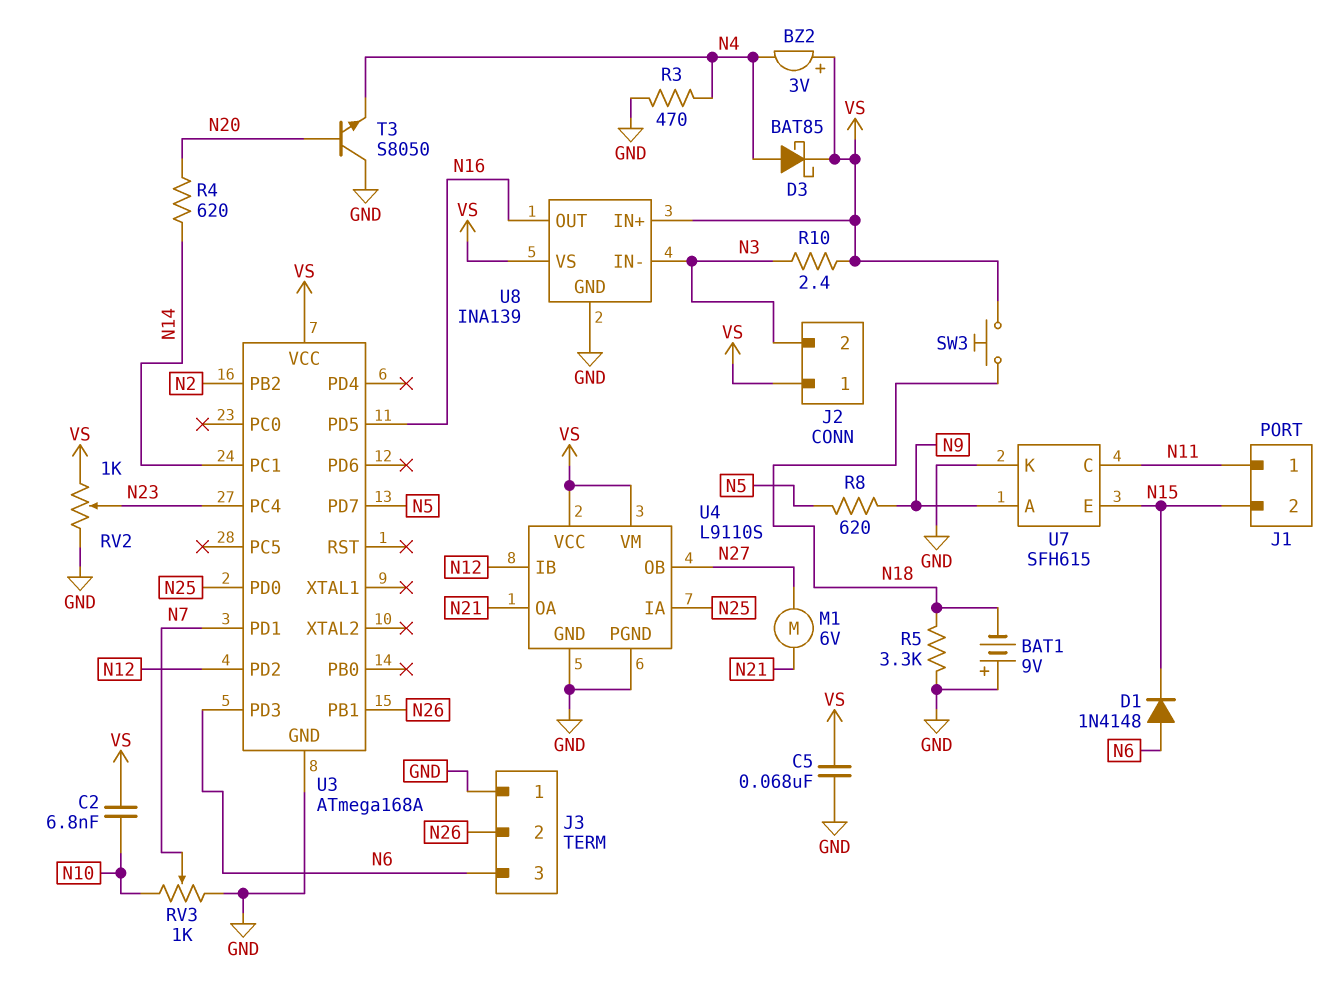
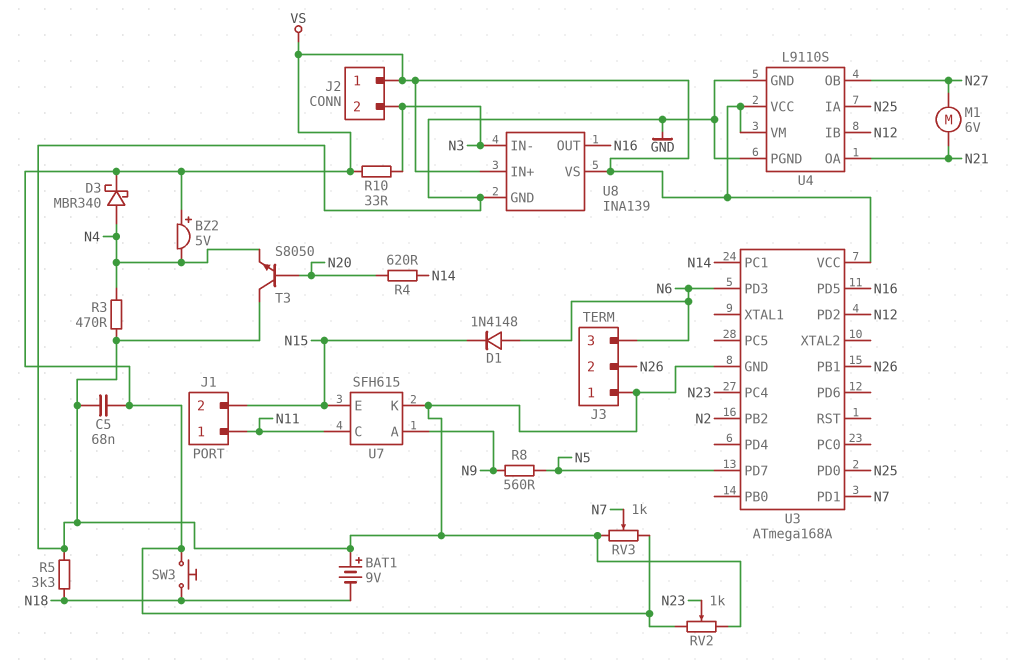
BZ2: buzzer 3V (plus VS, minus N4) -> buzzer 5V (plus VS, minus N4)
C2: 6.8nF (N10, VS) -> none
D3: schottky BAT85 (A N4, K VS) -> schottky MBR340 (A N4, K VS)
R8: 620 (N5, N9) -> 560 (N5, N9)
R10: 2.4 (N3, VS) -> 33 (N3, VS)
RV3: 1k (GND, N10, wiper N7) -> 1k (GND, VS, wiper N7)

